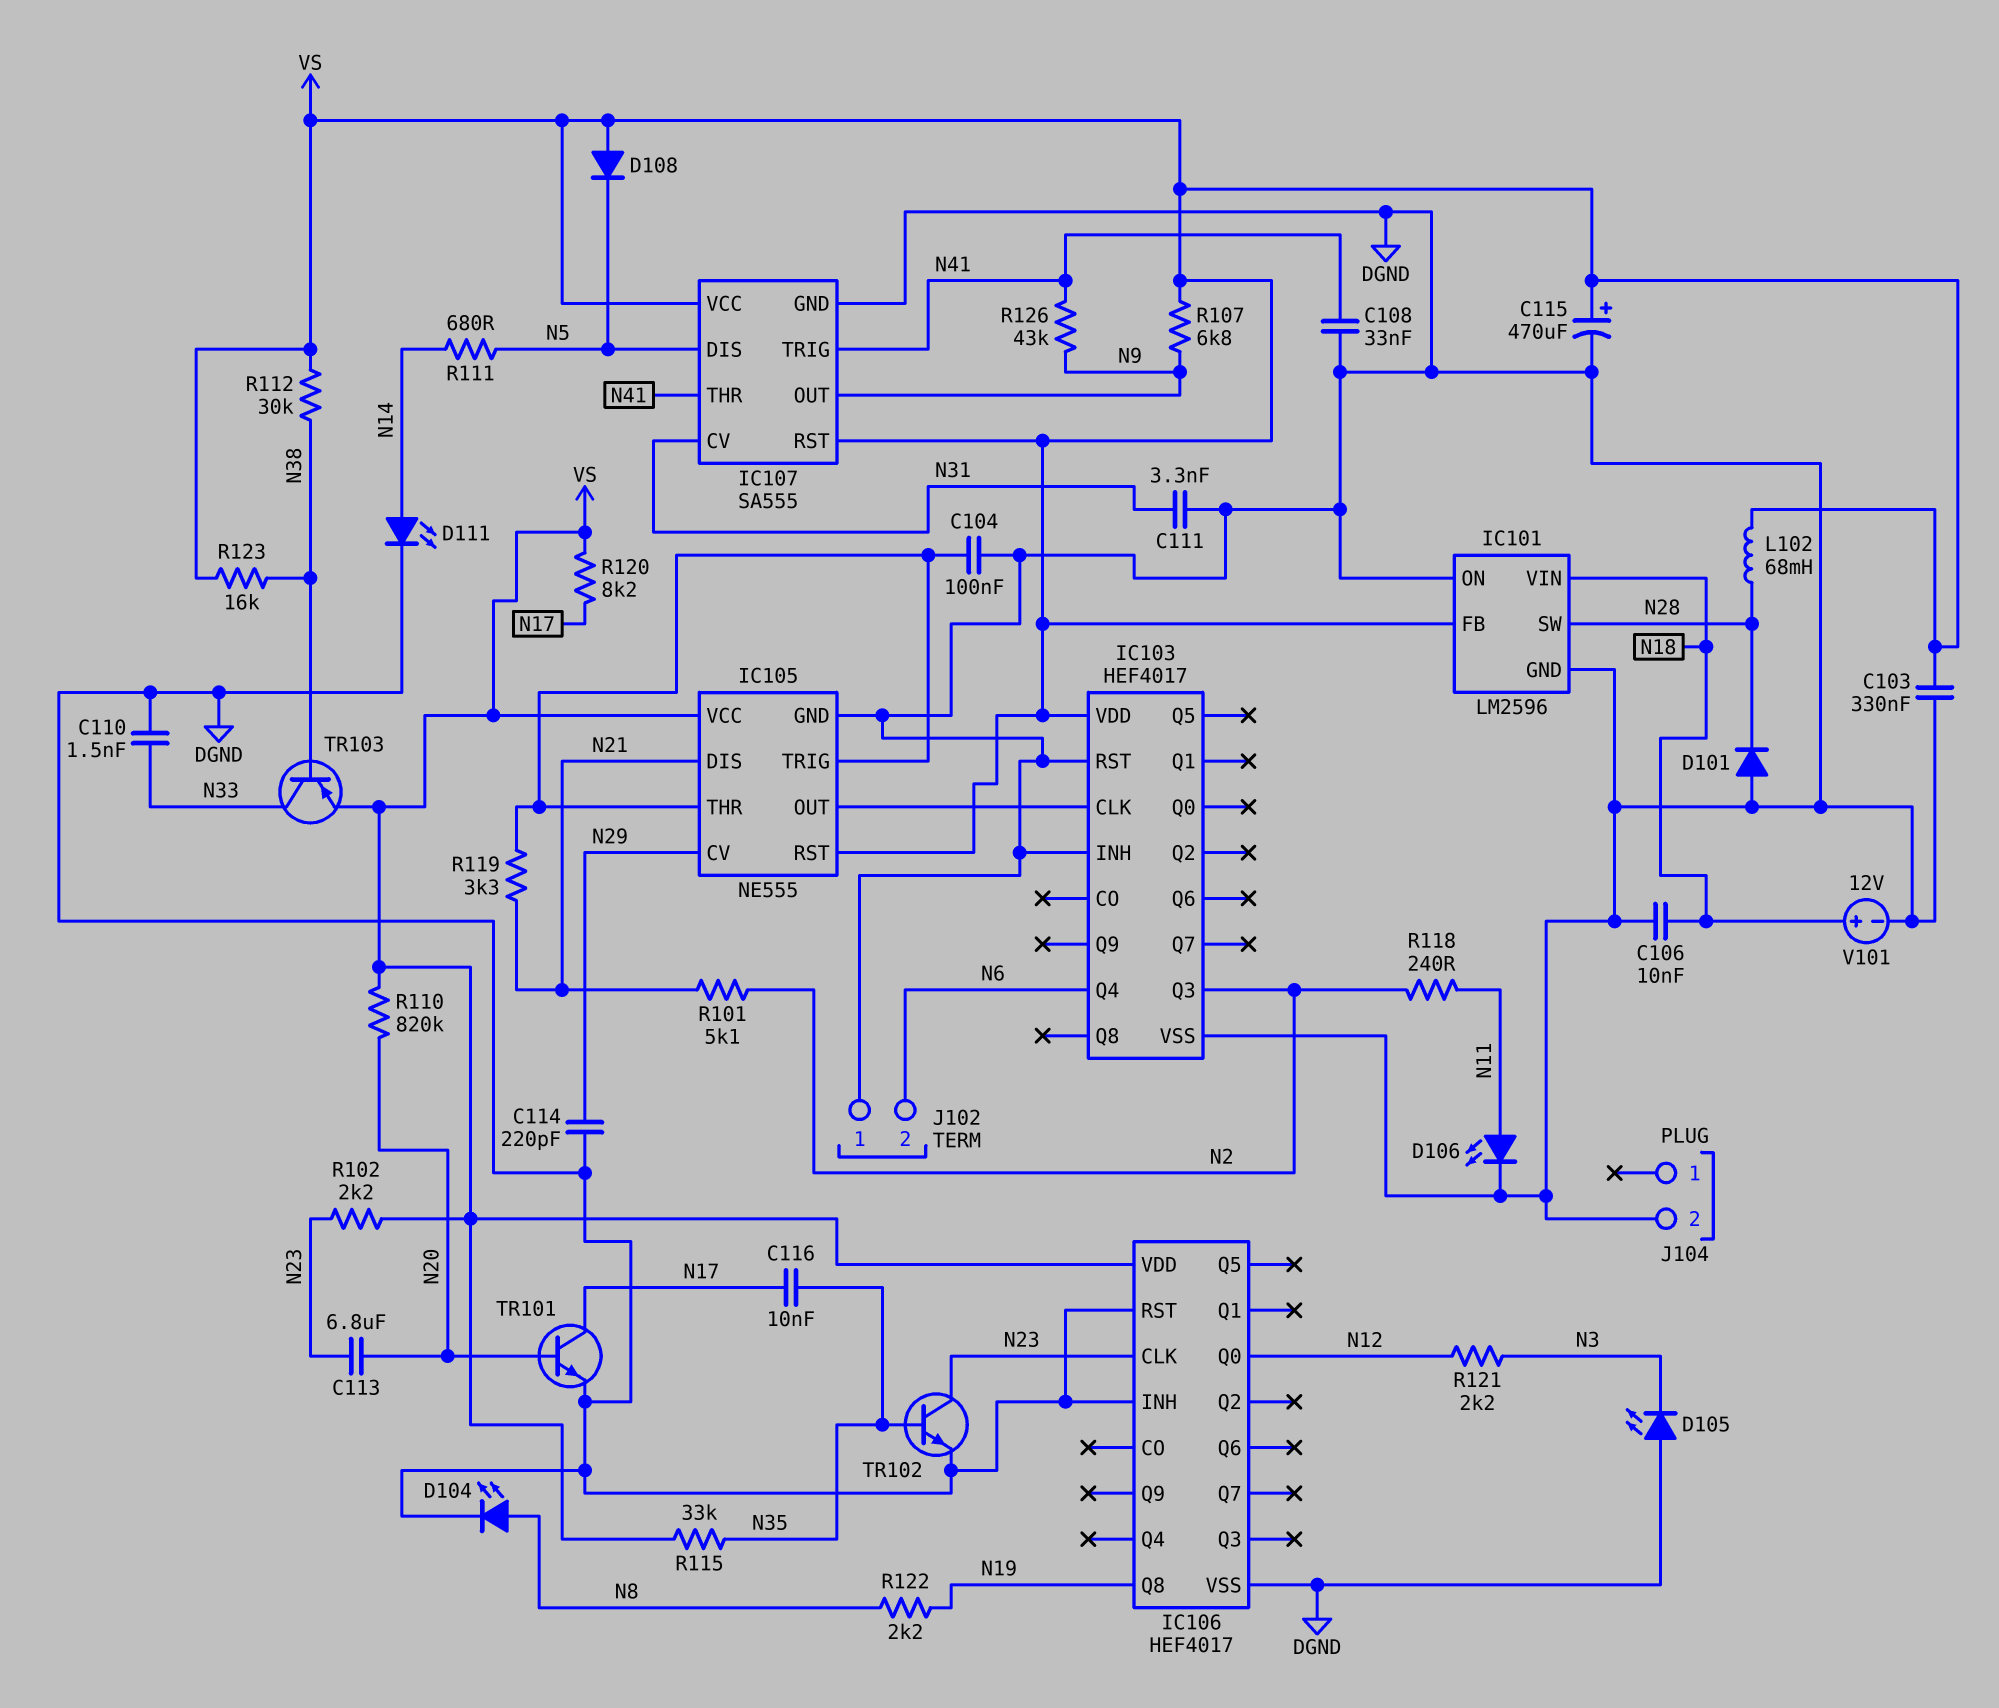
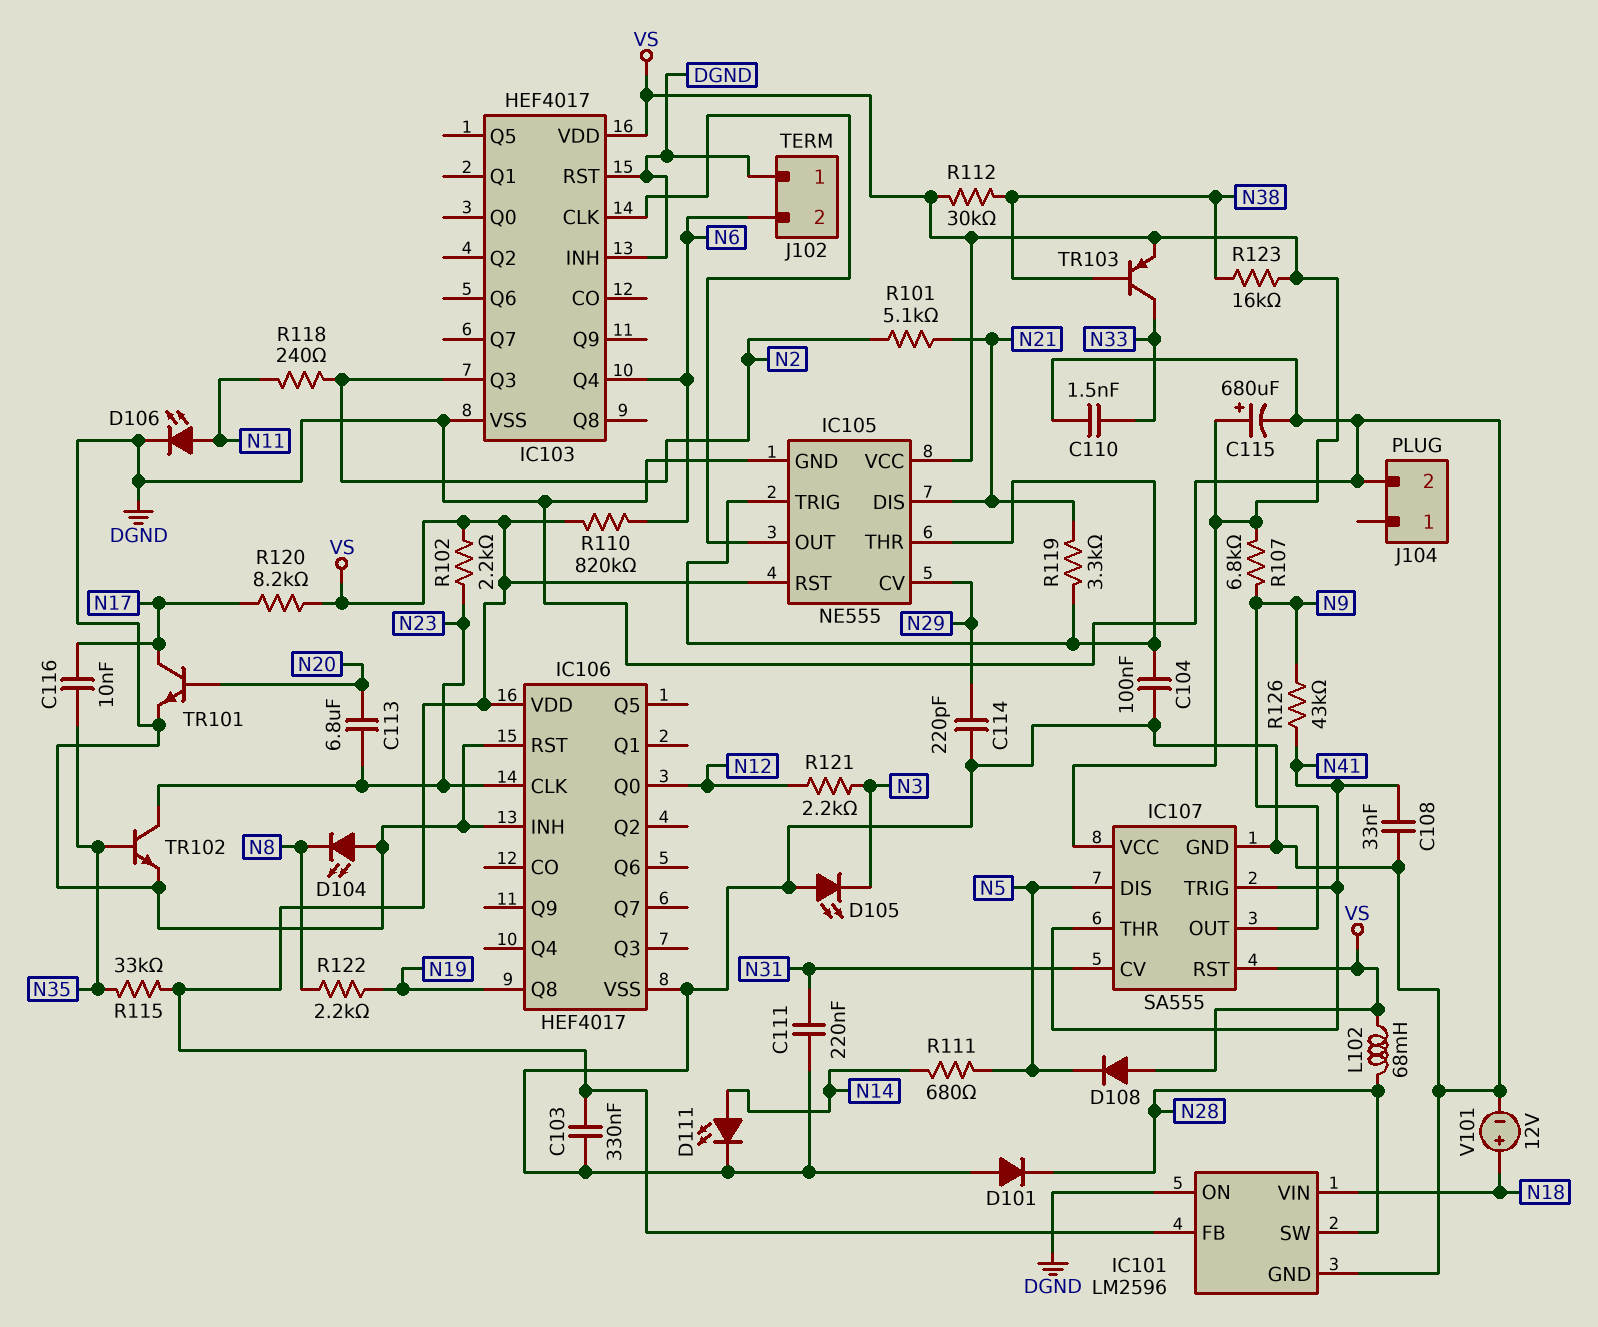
C106: 10nF (DGND, N18) -> none
C111: 3.3nF (DGND, N31) -> 220nF (DGND, N31)
C115: 470uF (plus VS, minus DGND) -> 680uF (plus VS, minus DGND)
D104: LED (A N8, K DGND) -> LED (A DGND, K N8)
R110: 820k (N20, VS) -> 820k (N6, VS)

